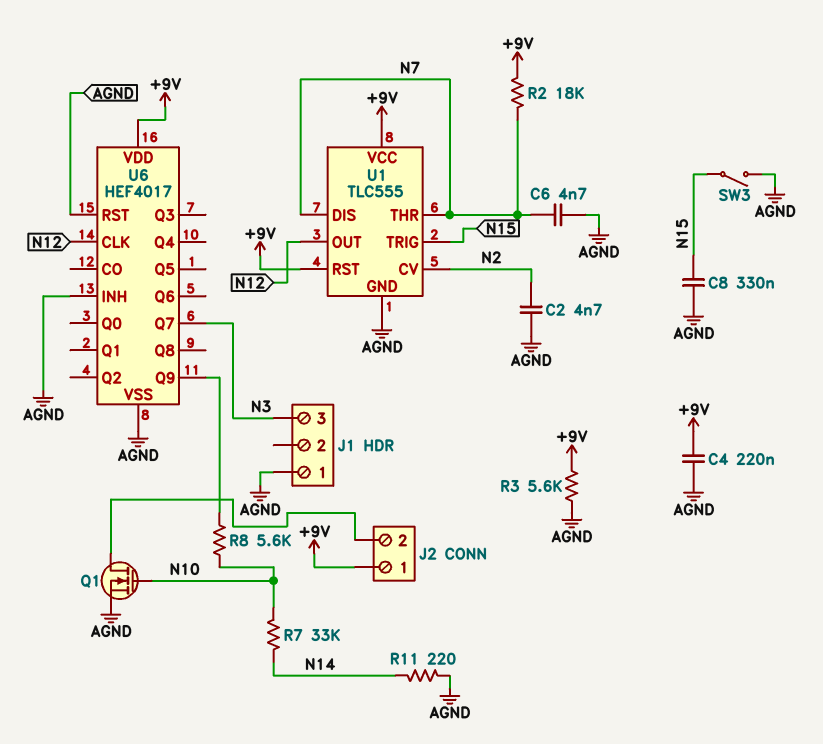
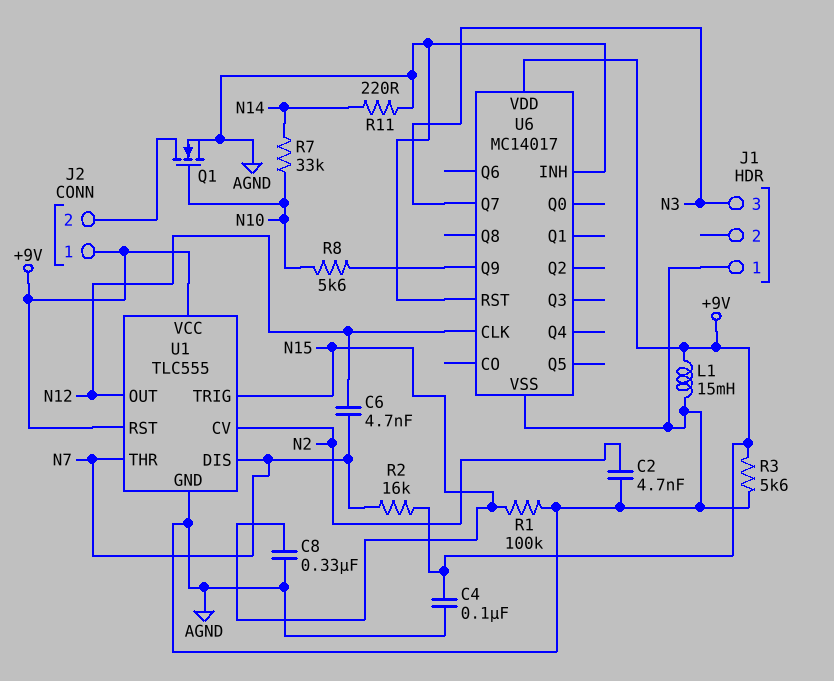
C4: 220nF (+9V, AGND) -> 100nF (+9V, AGND)
C6: 4.7nF (AGND, N7) -> 4.7nF (N7, N12)
L1: none -> 15mH (+9V, AGND)
R1: none -> 100k (AGND, N15)
R2: 18k (+9V, N7) -> 16k (+9V, N7)
SW3: switch (AGND, N15) -> none
U6: HEF4017 -> MC14017

